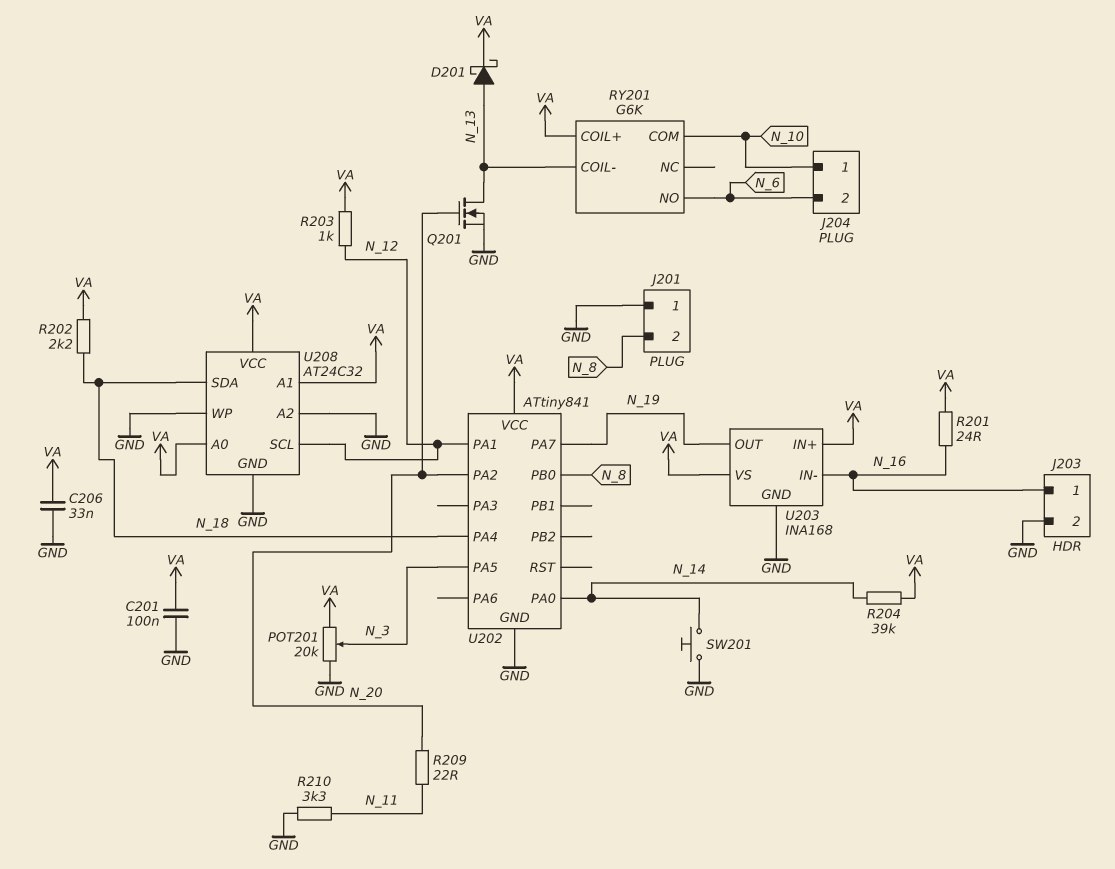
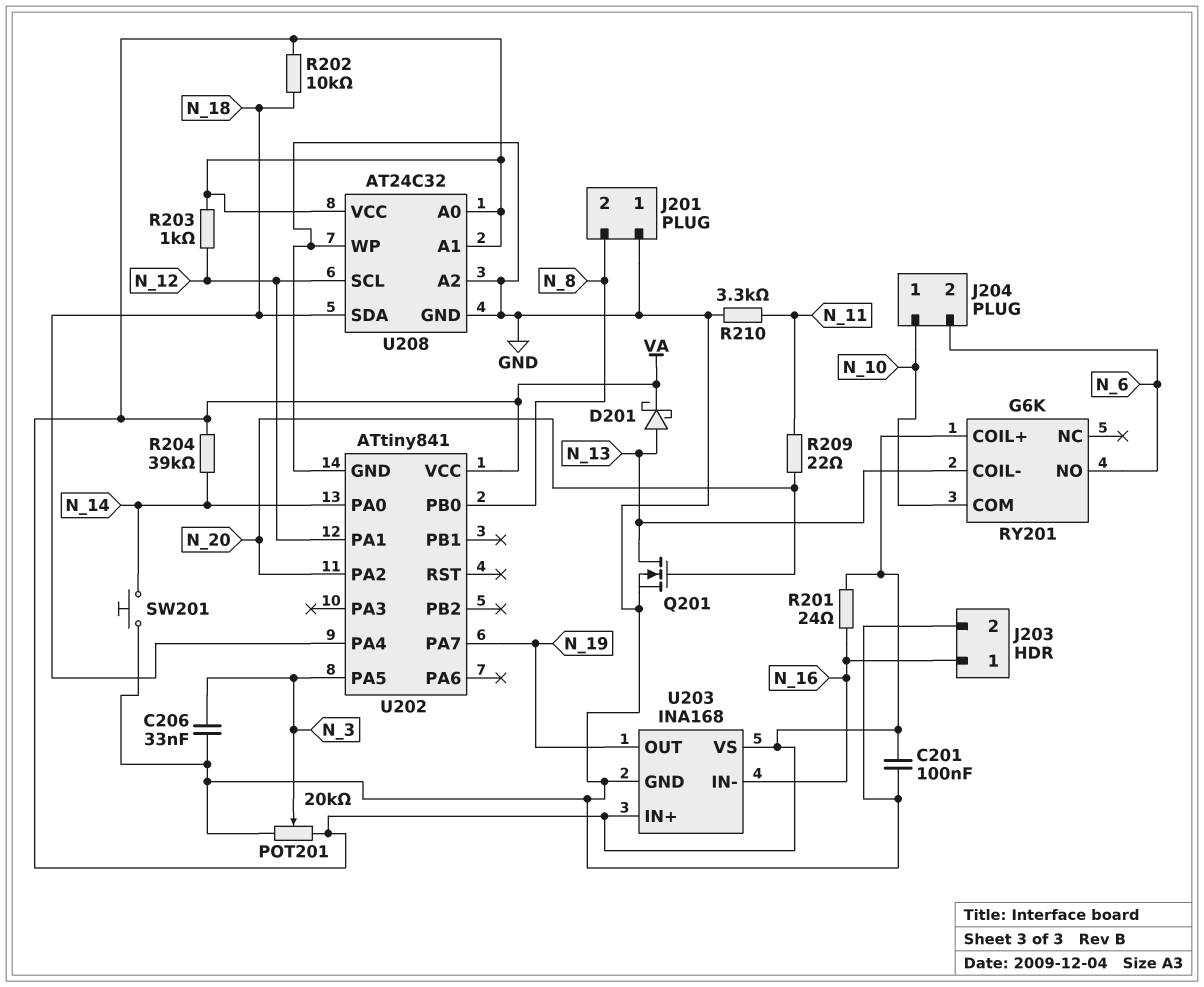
C206: 33nF (GND, VA) -> 33nF (GND, N_3)
R202: 2.2k (N_18, VA) -> 10k (N_18, VA)

